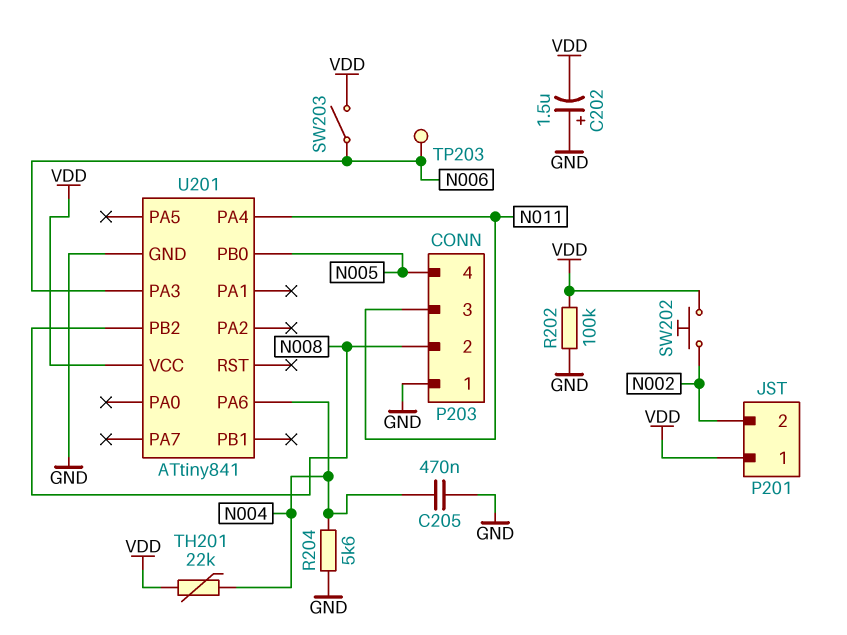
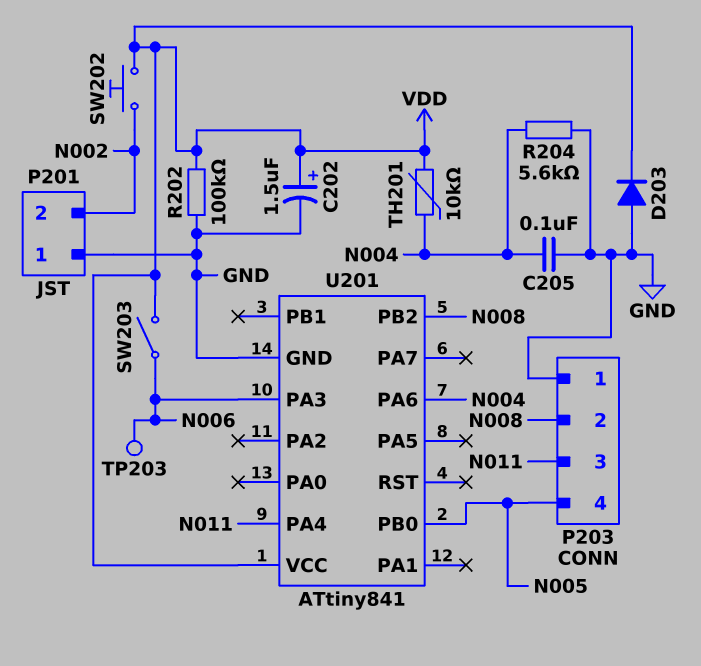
C202: 1.5uF (plus GND, minus VDD) -> 1.5uF (plus VDD, minus GND)
C205: 470nF (GND, N004) -> 100nF (GND, N004)
D203: none -> diode (A GND, K VDD)
P201 pin 1: VDD -> GND
TH201: 22k (N004, VDD) -> 10k (N004, VDD)

